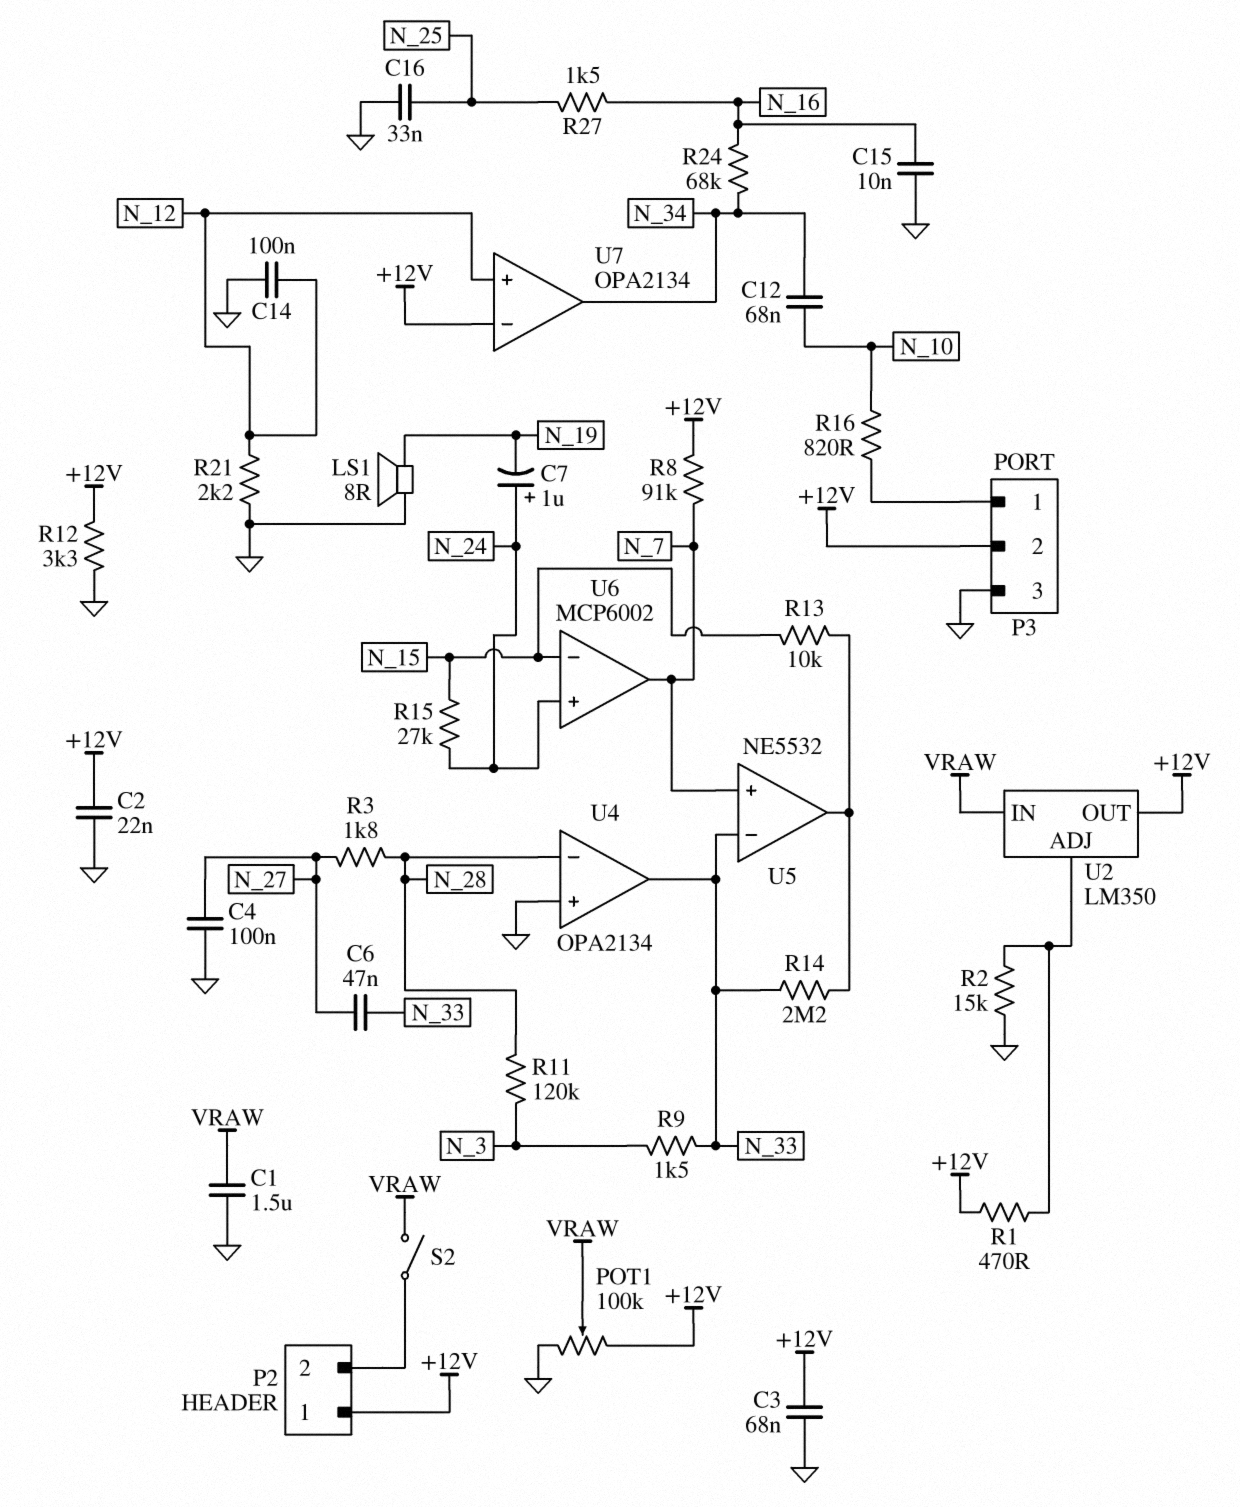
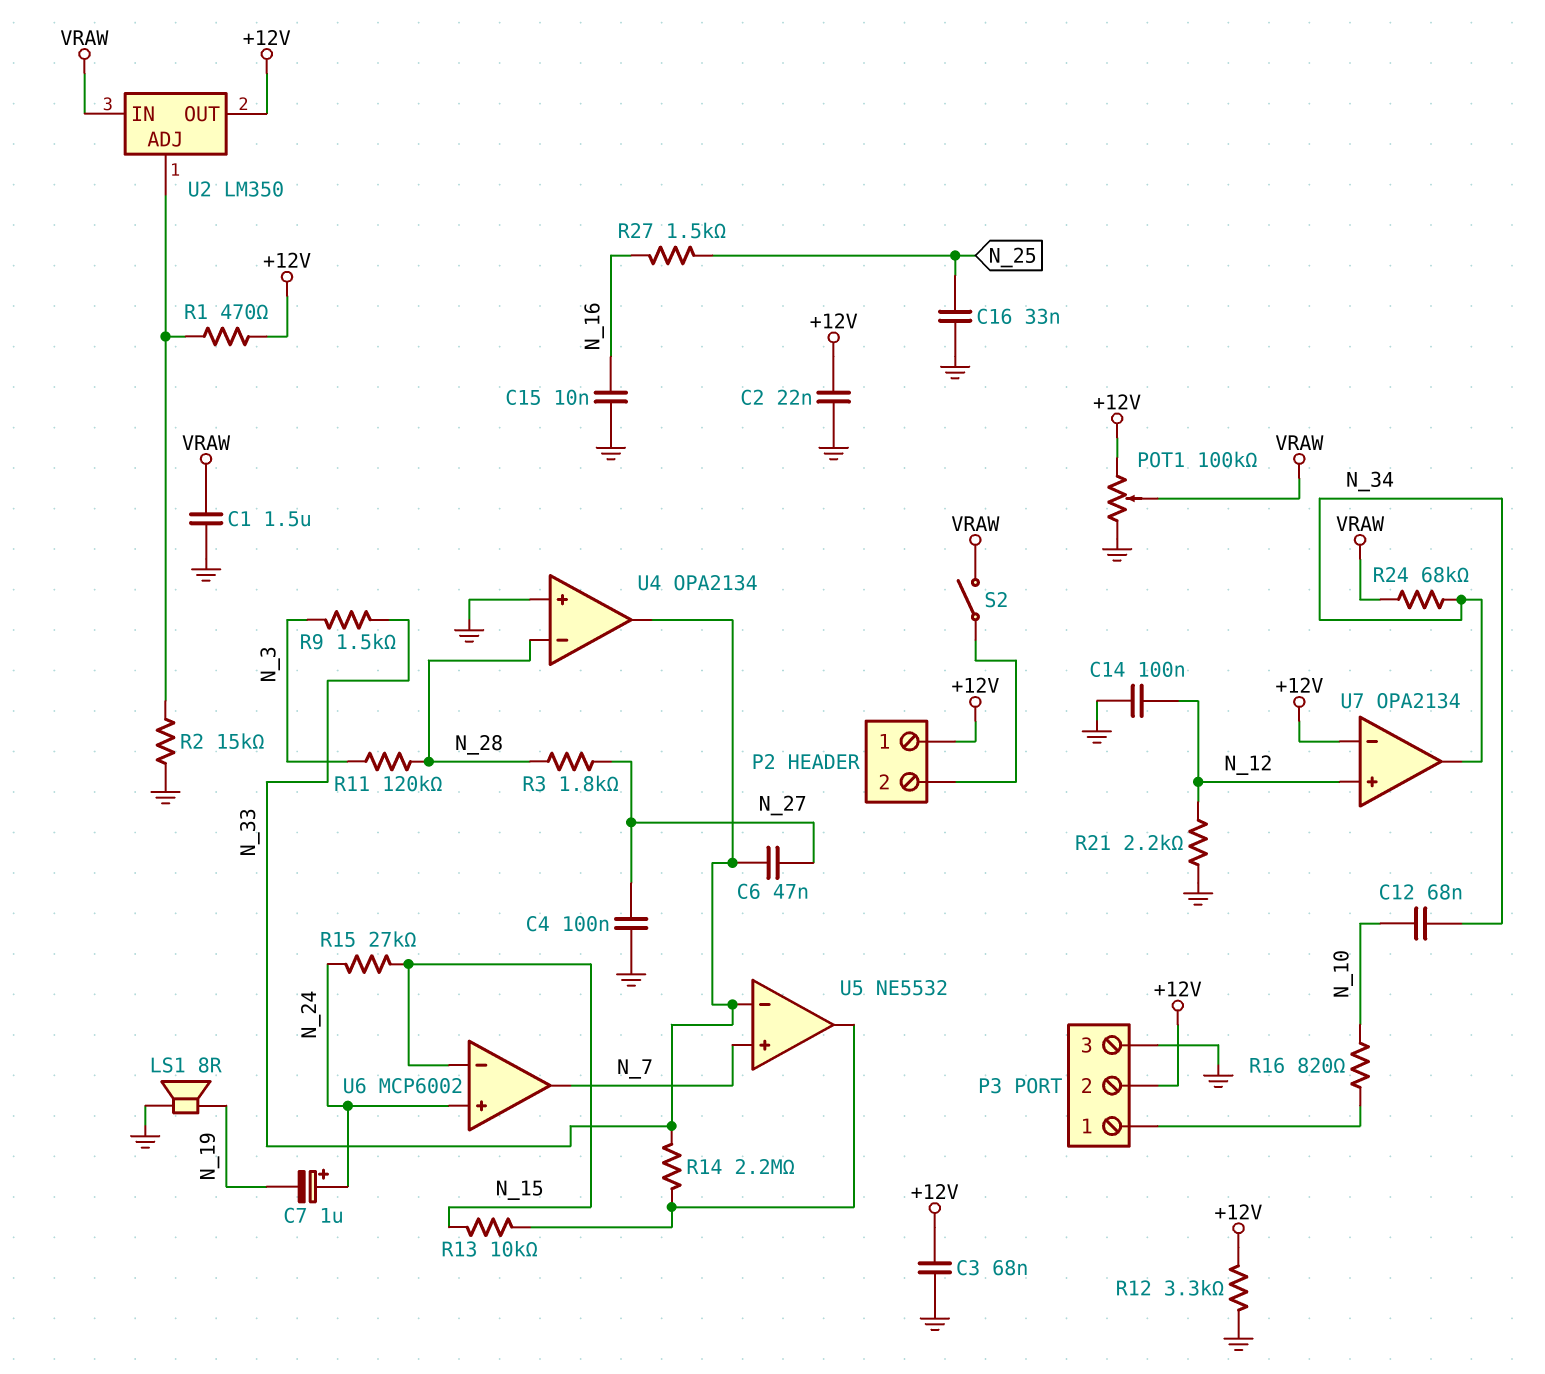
R8: 91k (+12V, N_7) -> none
R24: 68k (N_16, N_34) -> 68k (N_34, VRAW)

